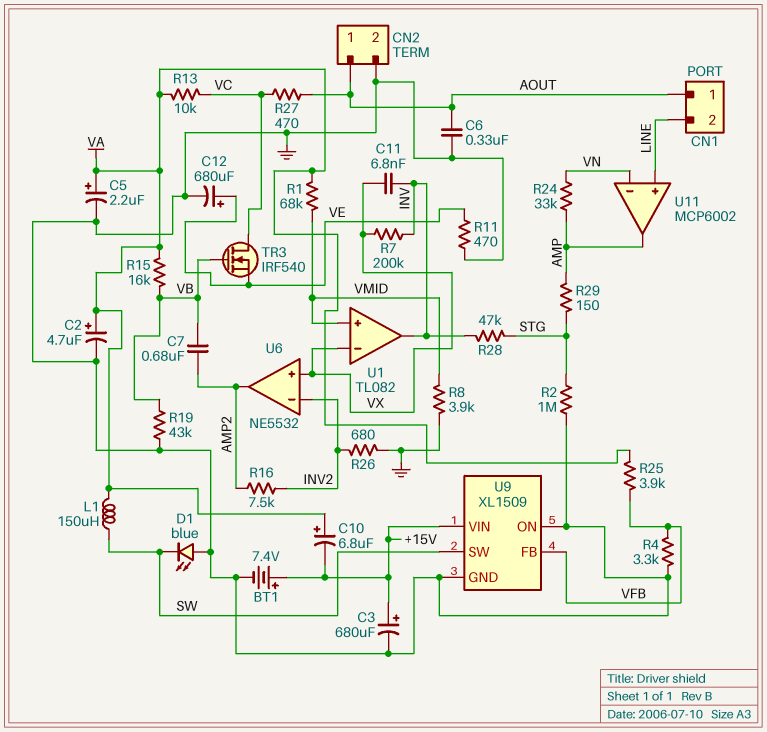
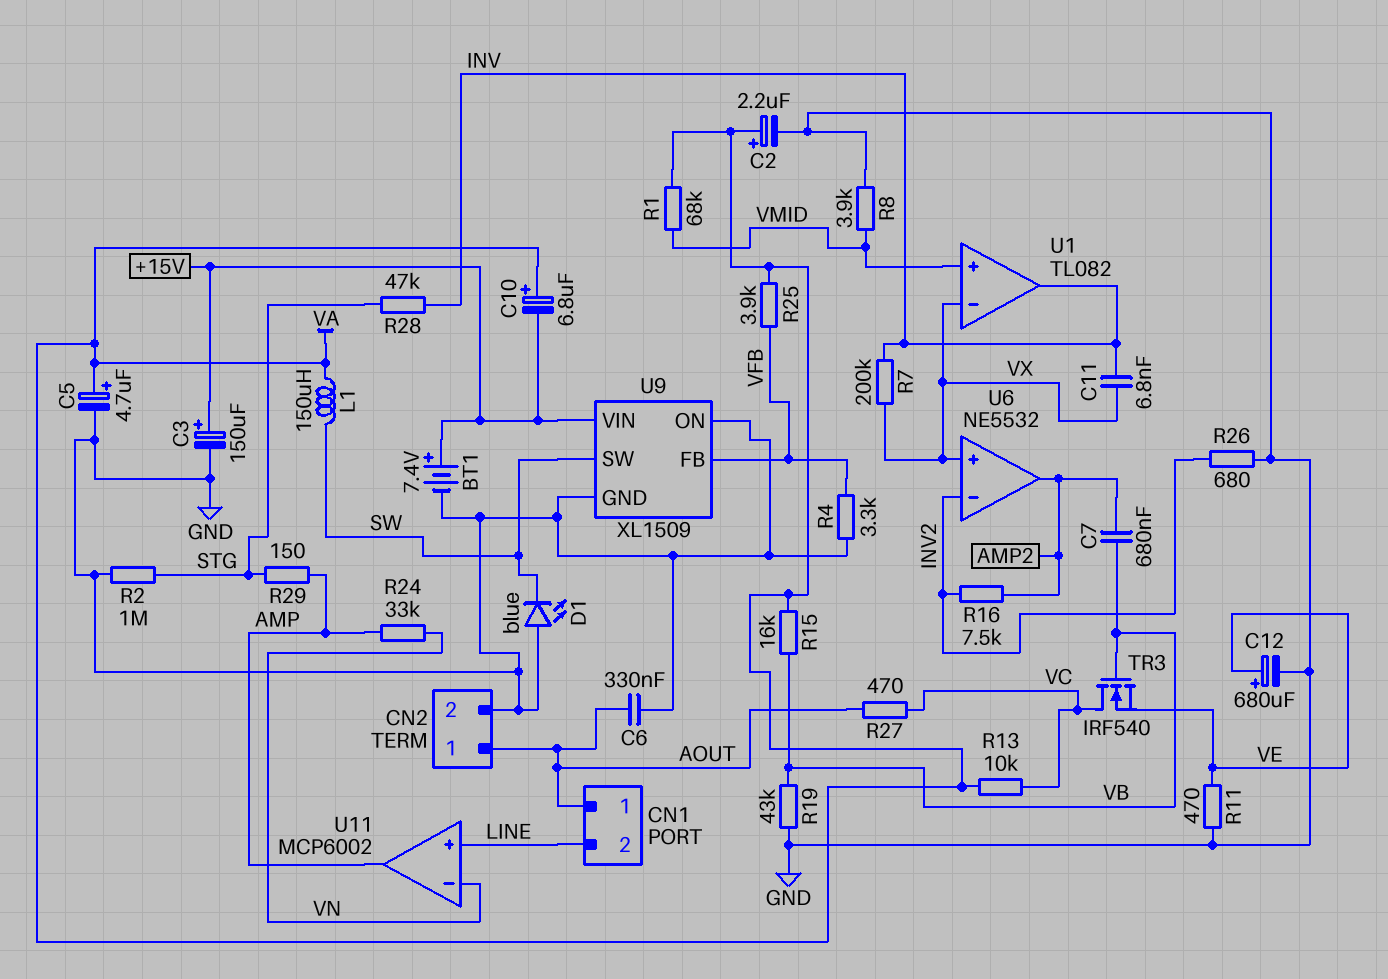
C2: 4.7uF (plus VA, minus GND) -> 2.2uF (plus VA, minus GND)
C3: 680uF (plus +15V, minus GND) -> 150uF (plus +15V, minus GND)
C5: 2.2uF (plus VA, minus GND) -> 4.7uF (plus VA, minus GND)

